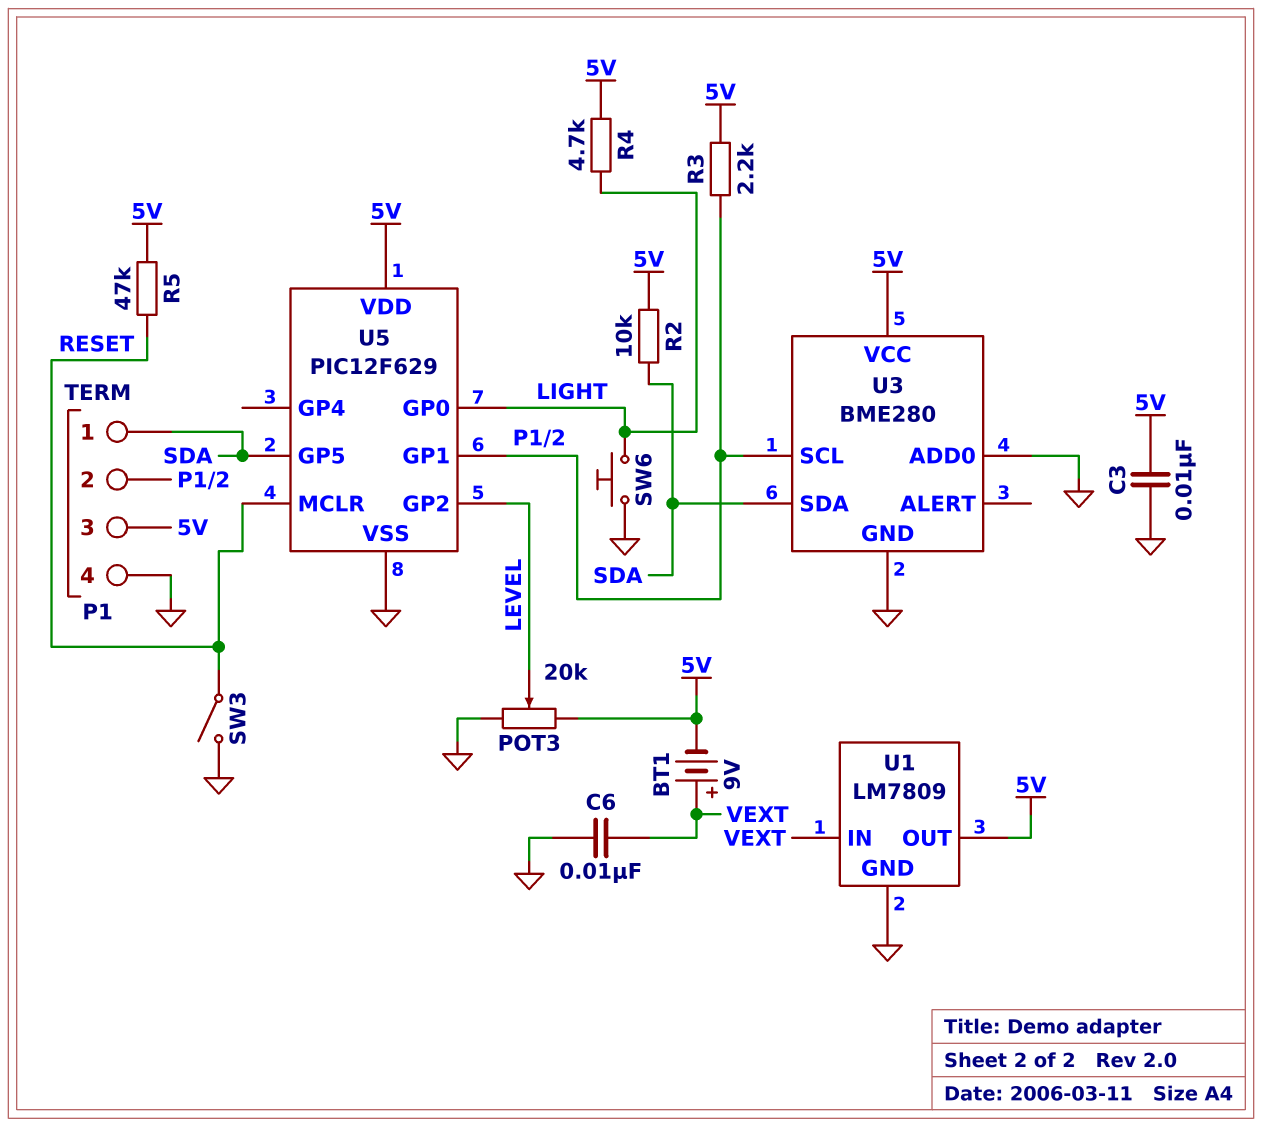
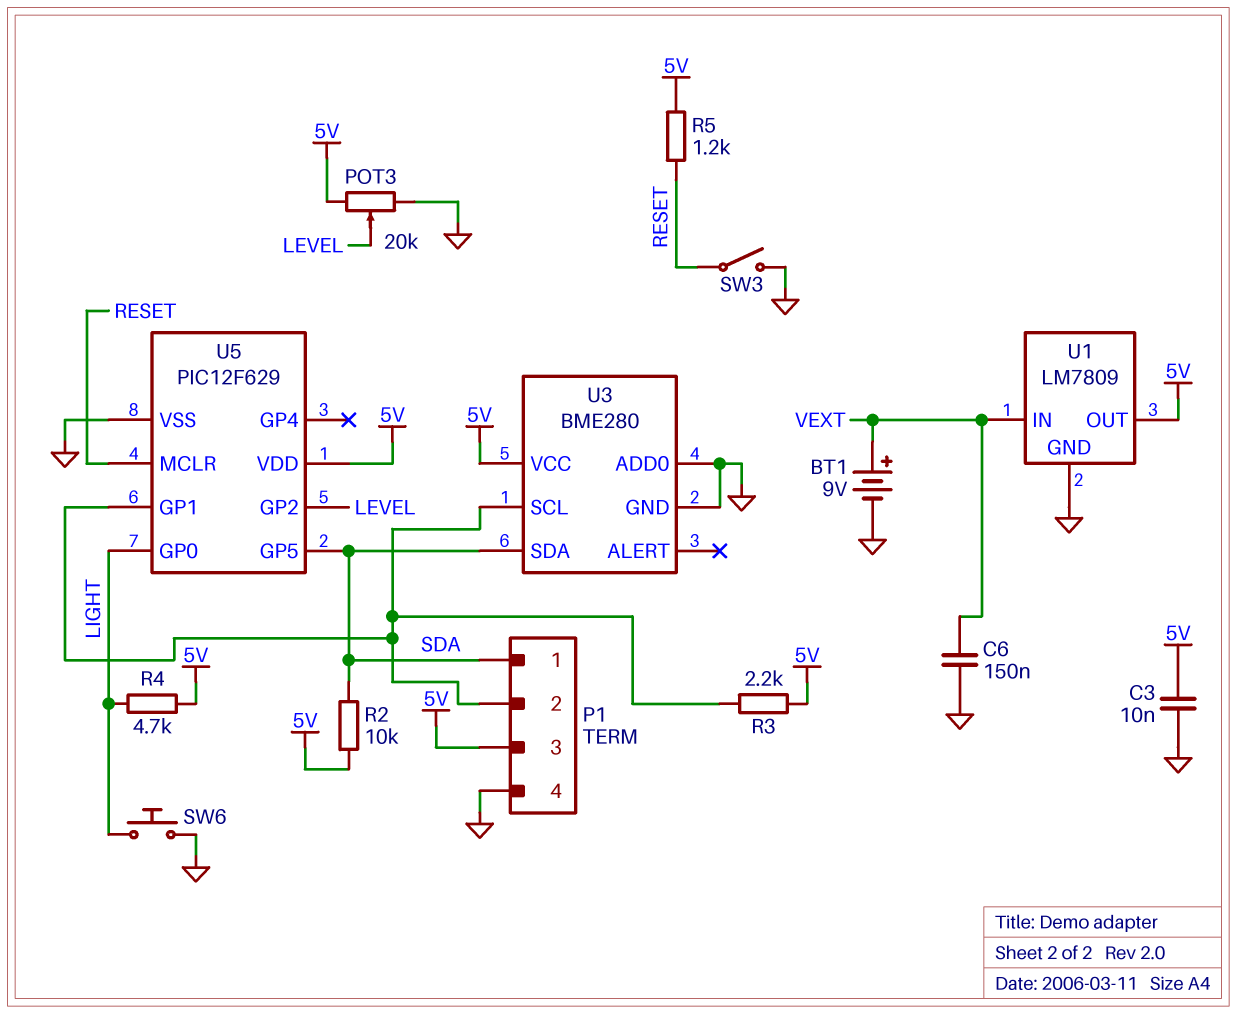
BT1: 9V (plus VEXT, minus 5V) -> 9V (plus VEXT, minus GND)
C6: 10nF (GND, VEXT) -> 150nF (GND, VEXT)
R5: 47k (5V, RESET) -> 1.2k (5V, RESET)

